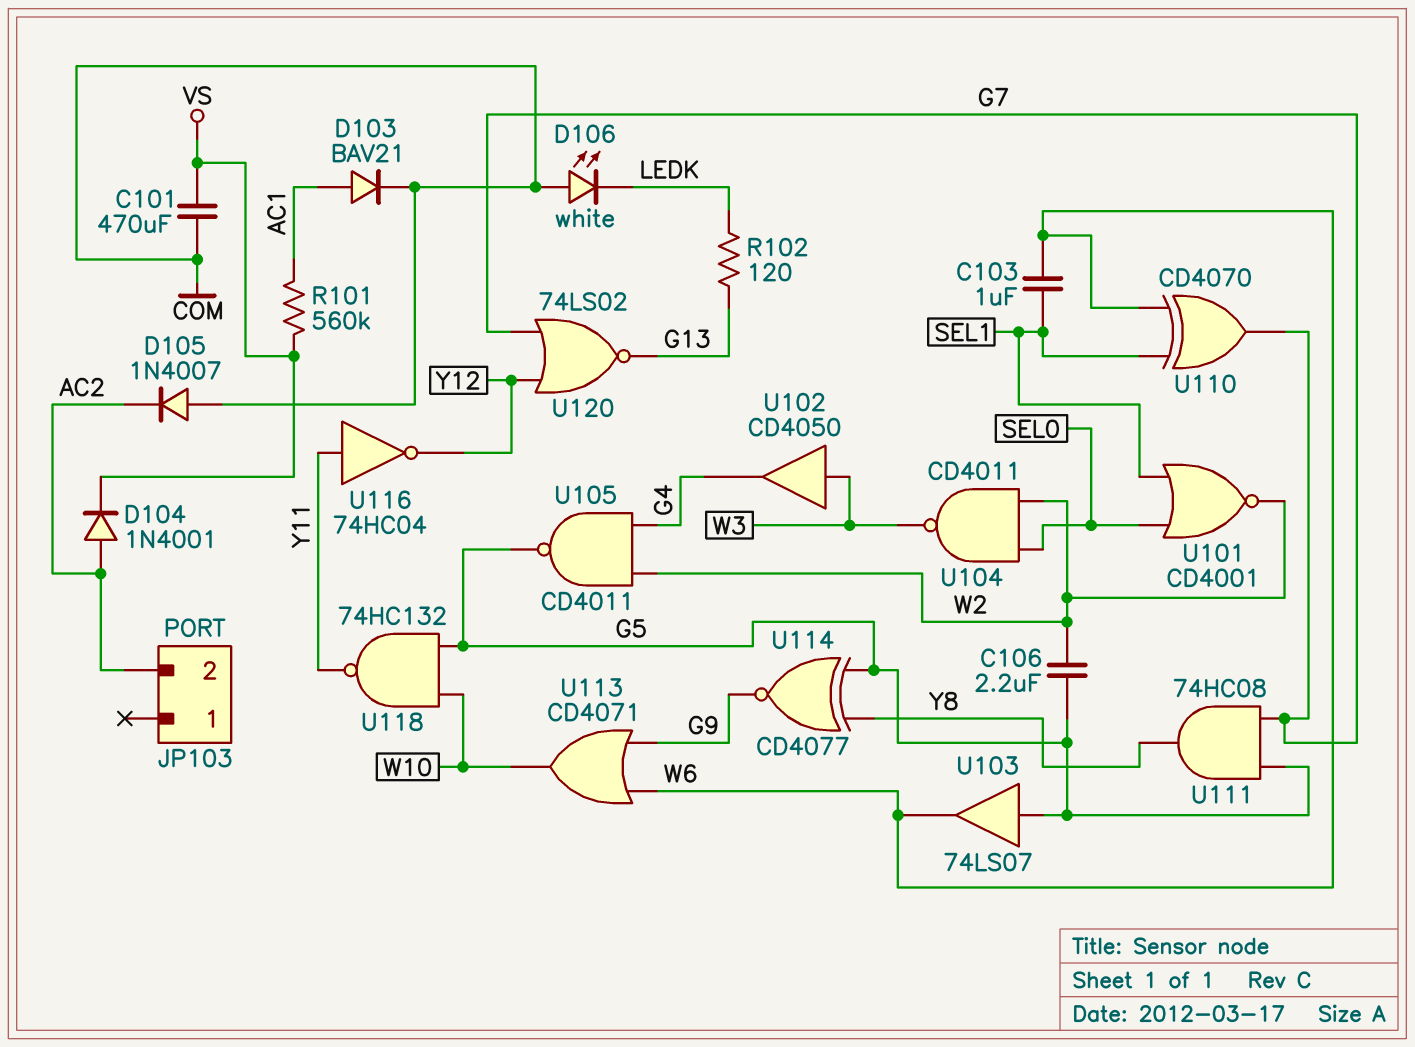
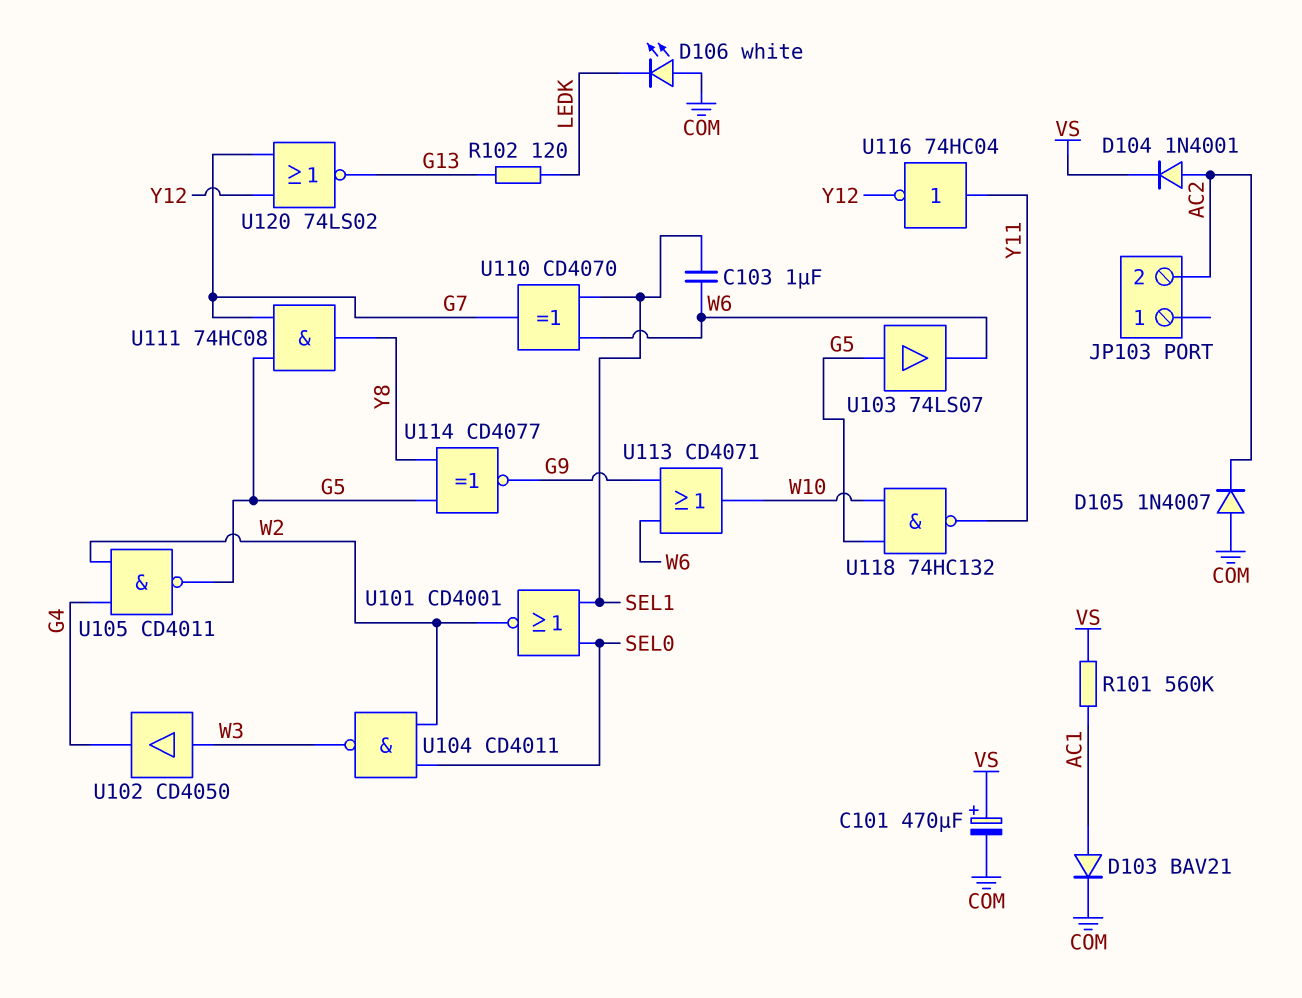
C101: 470uF (COM, VS) -> 470uF (plus VS, minus COM)
C106: 2.2uF (G5, W2) -> none

